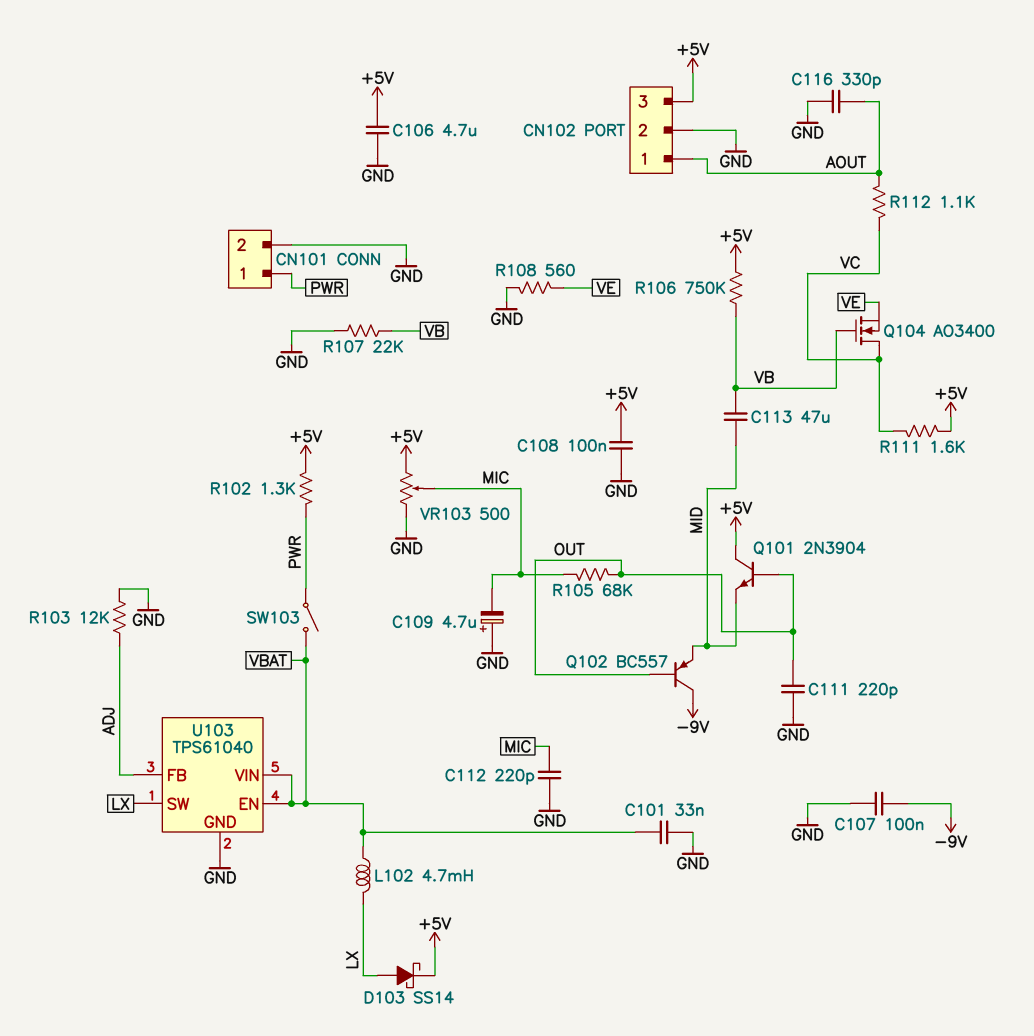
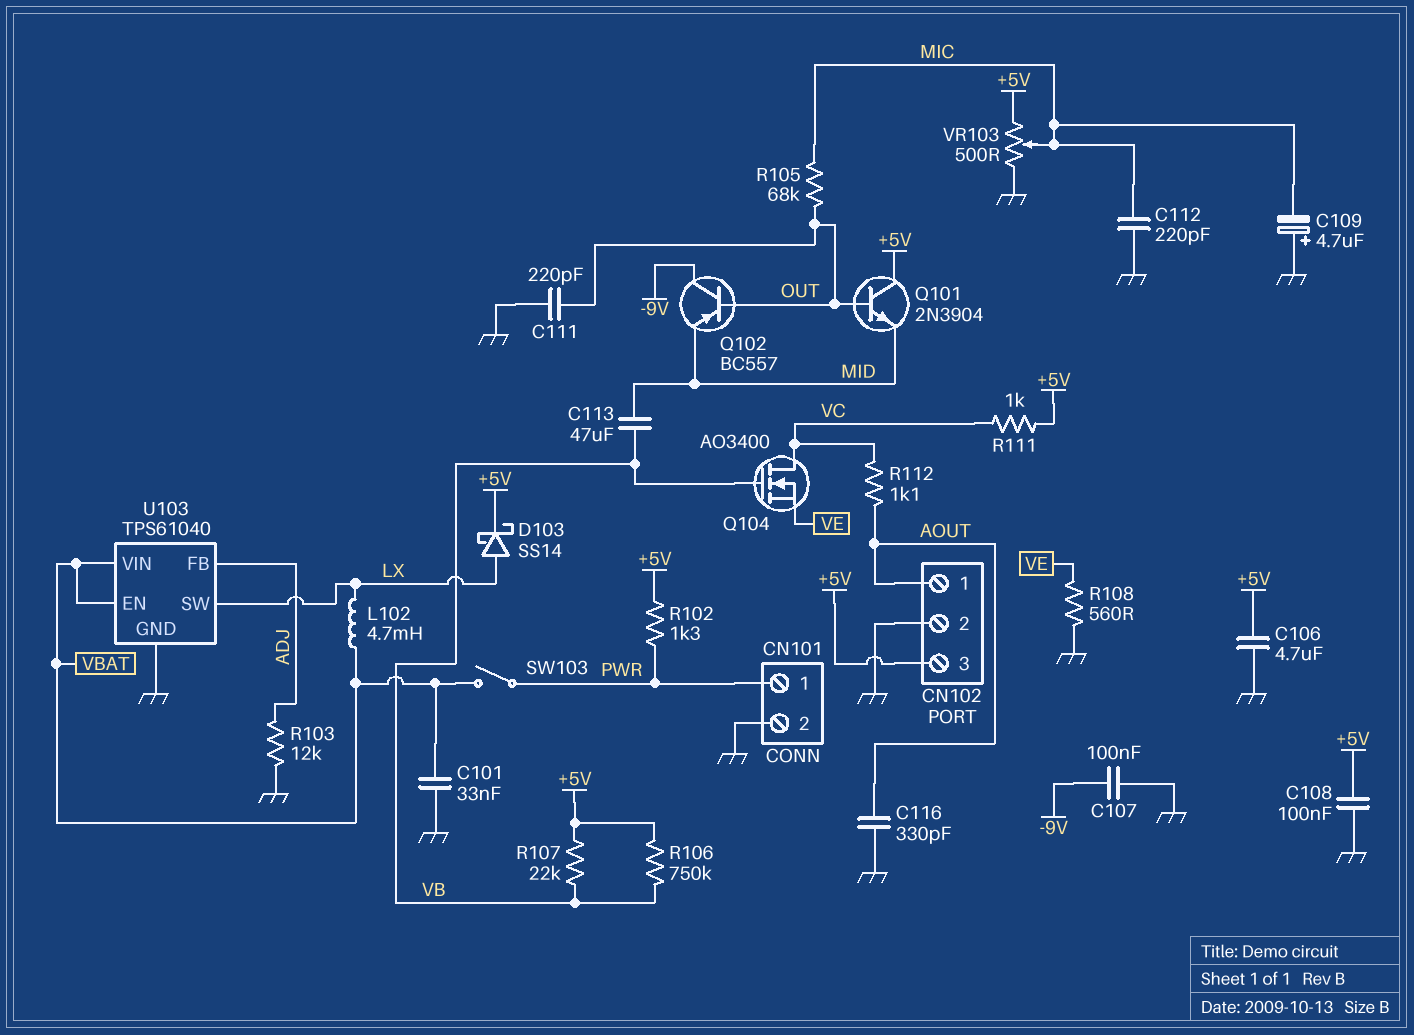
R107: 22k (GND, VB) -> 22k (+5V, VB)
R111: 1.6k (+5V, VC) -> 1k (+5V, VC)

